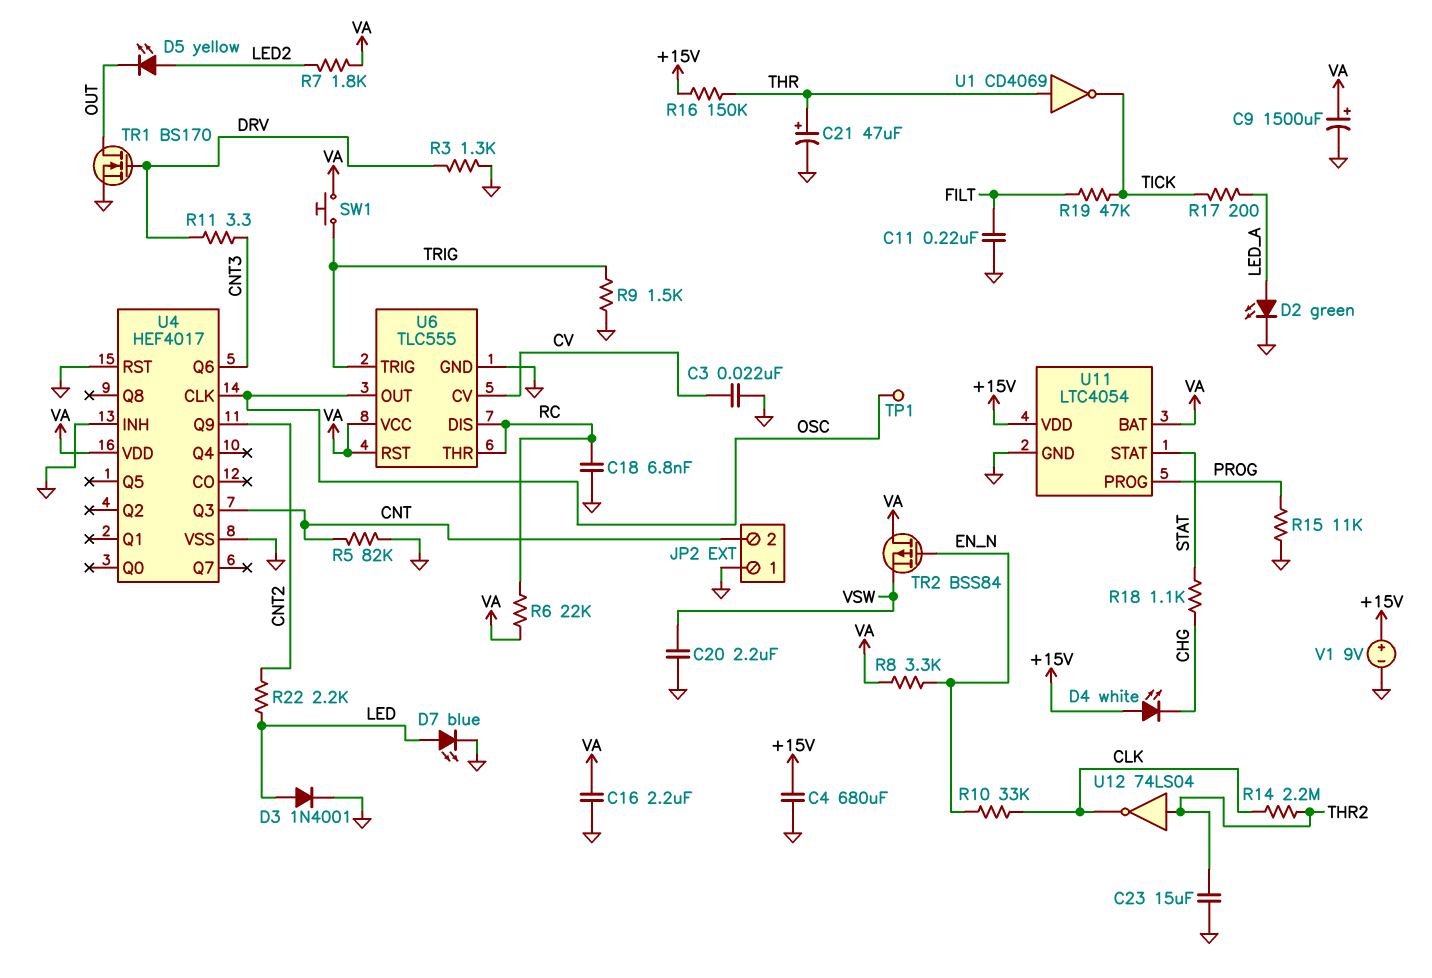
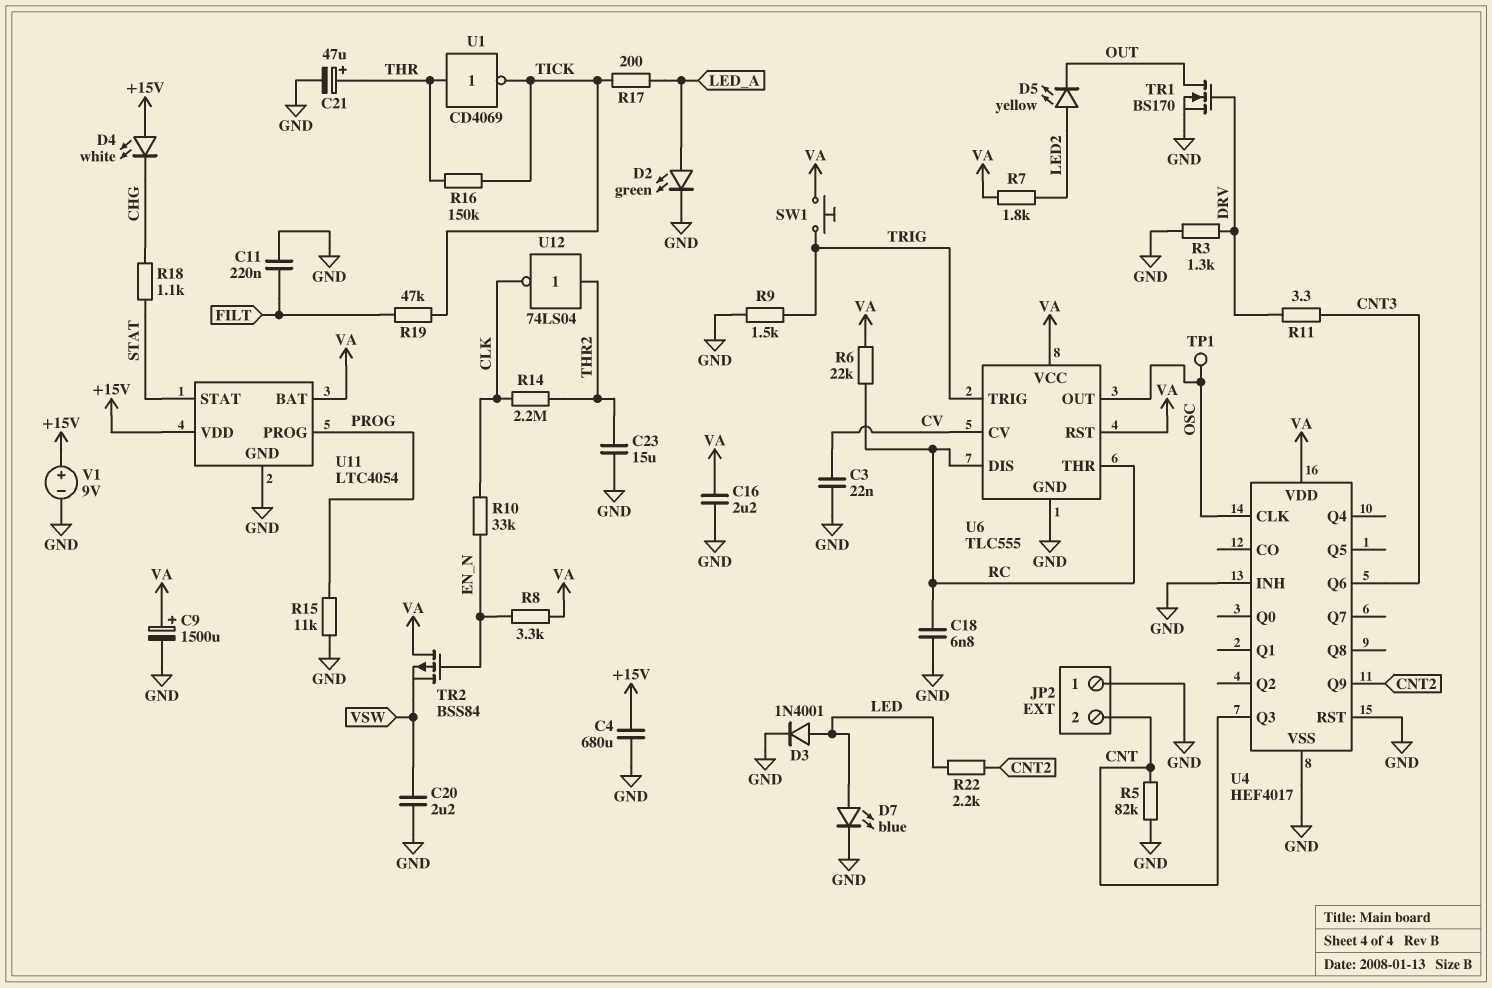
R16: 150k (+15V, THR) -> 150k (THR, TICK)

